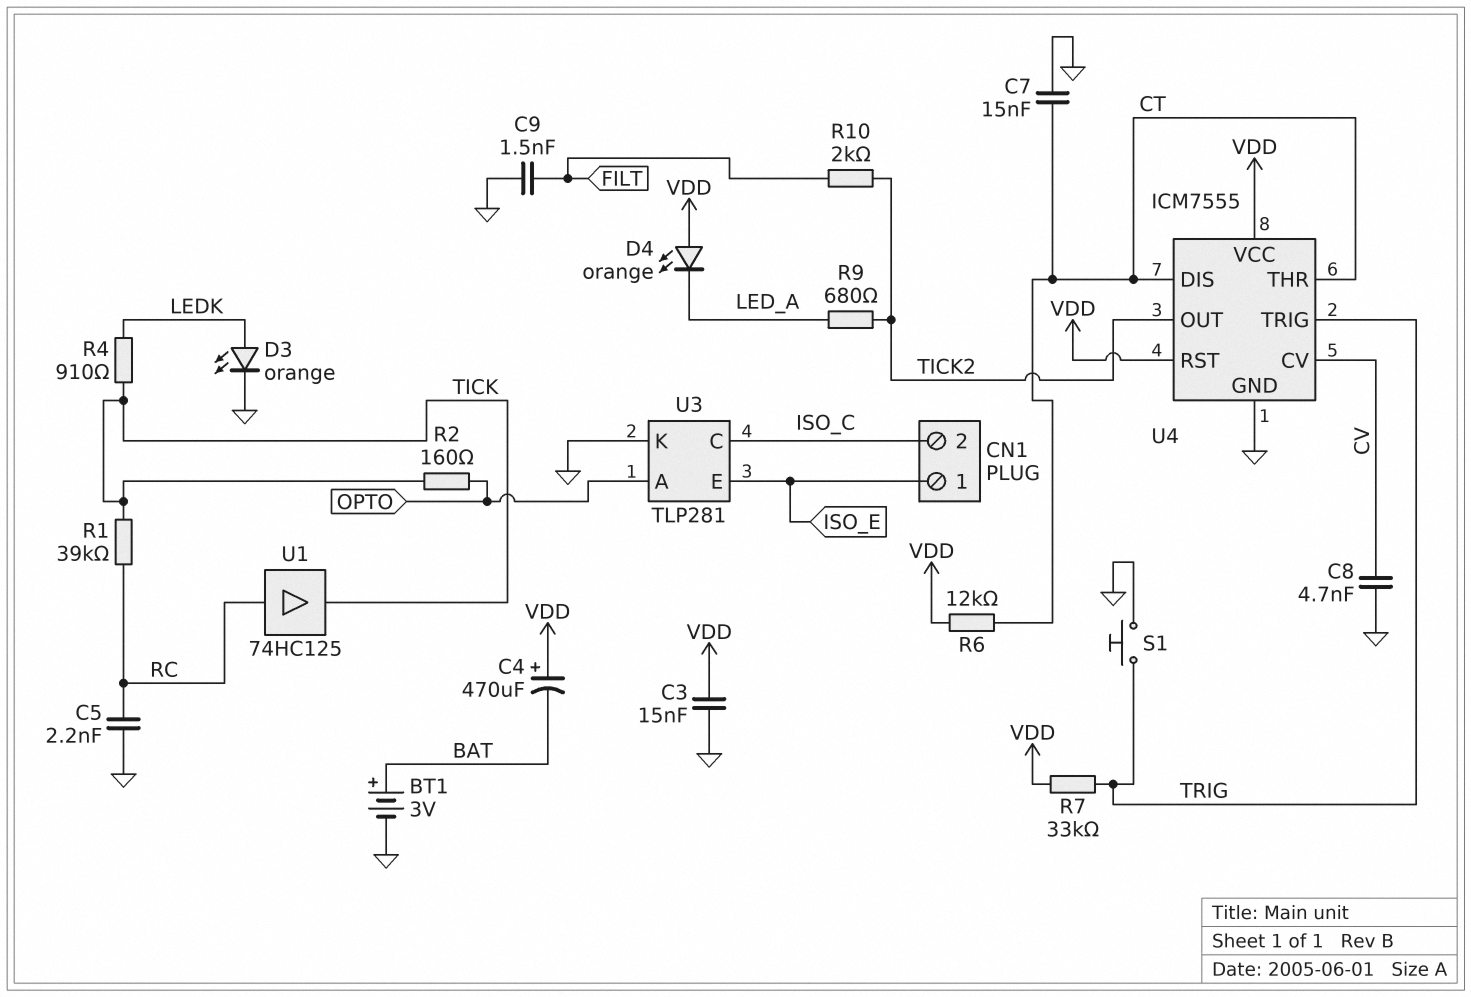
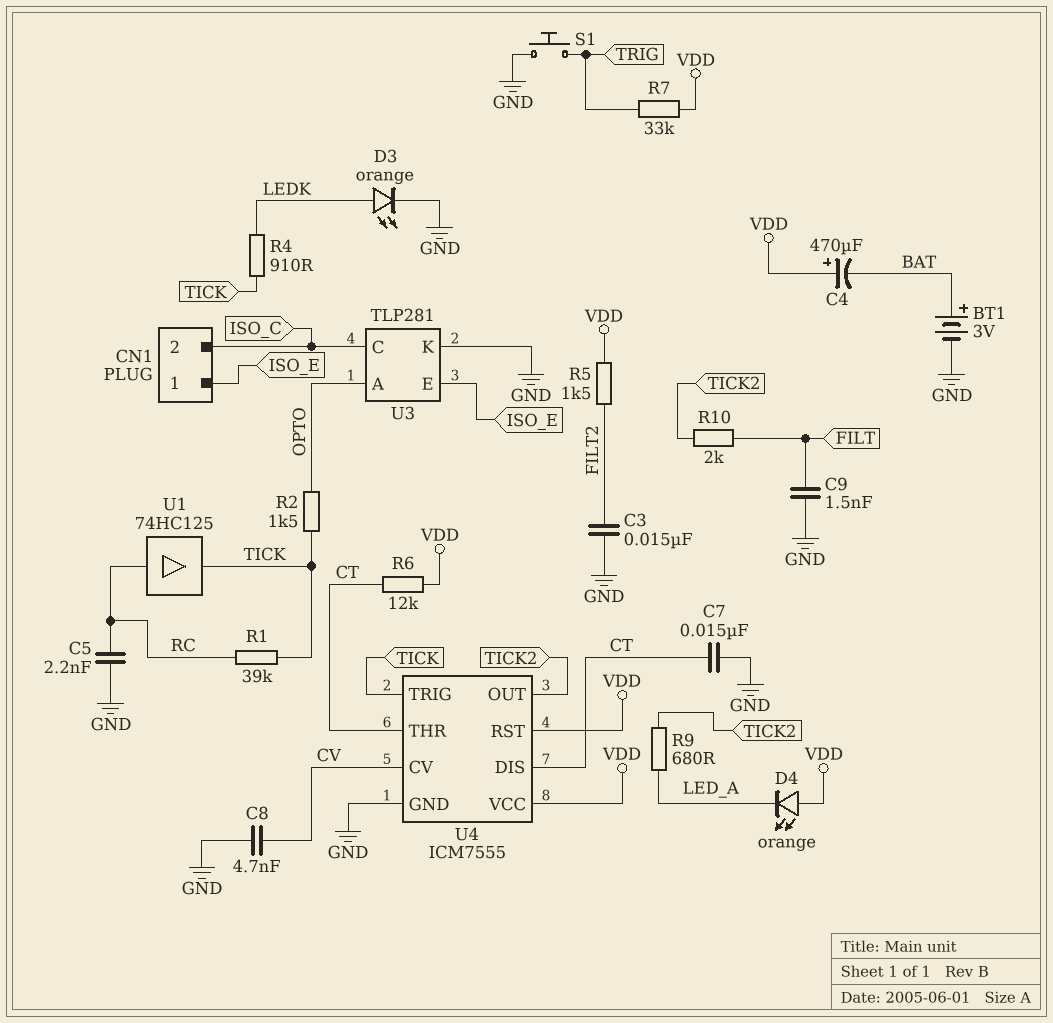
C3: 15nF (GND, VDD) -> 15nF (FILT2, GND)
R2: 160 (OPTO, TICK) -> 1.5k (OPTO, TICK)
R5: none -> 1.5k (FILT2, VDD)
U4 pin TRIG: TRIG -> TICK

